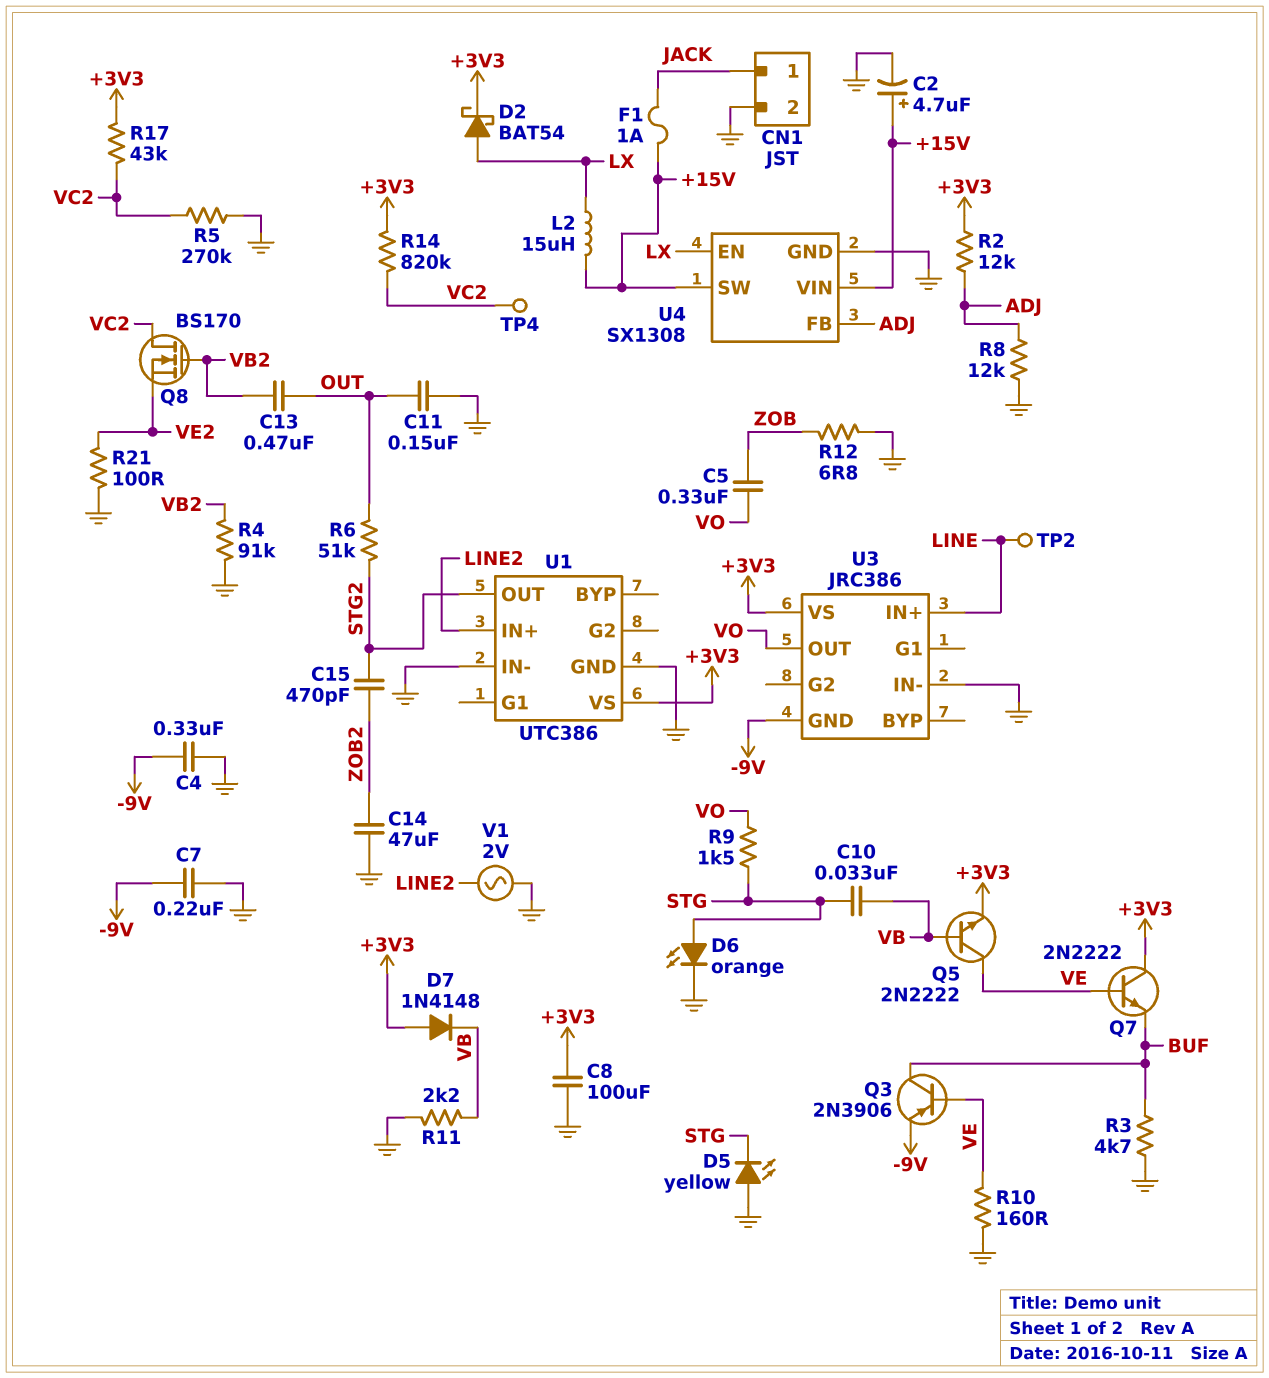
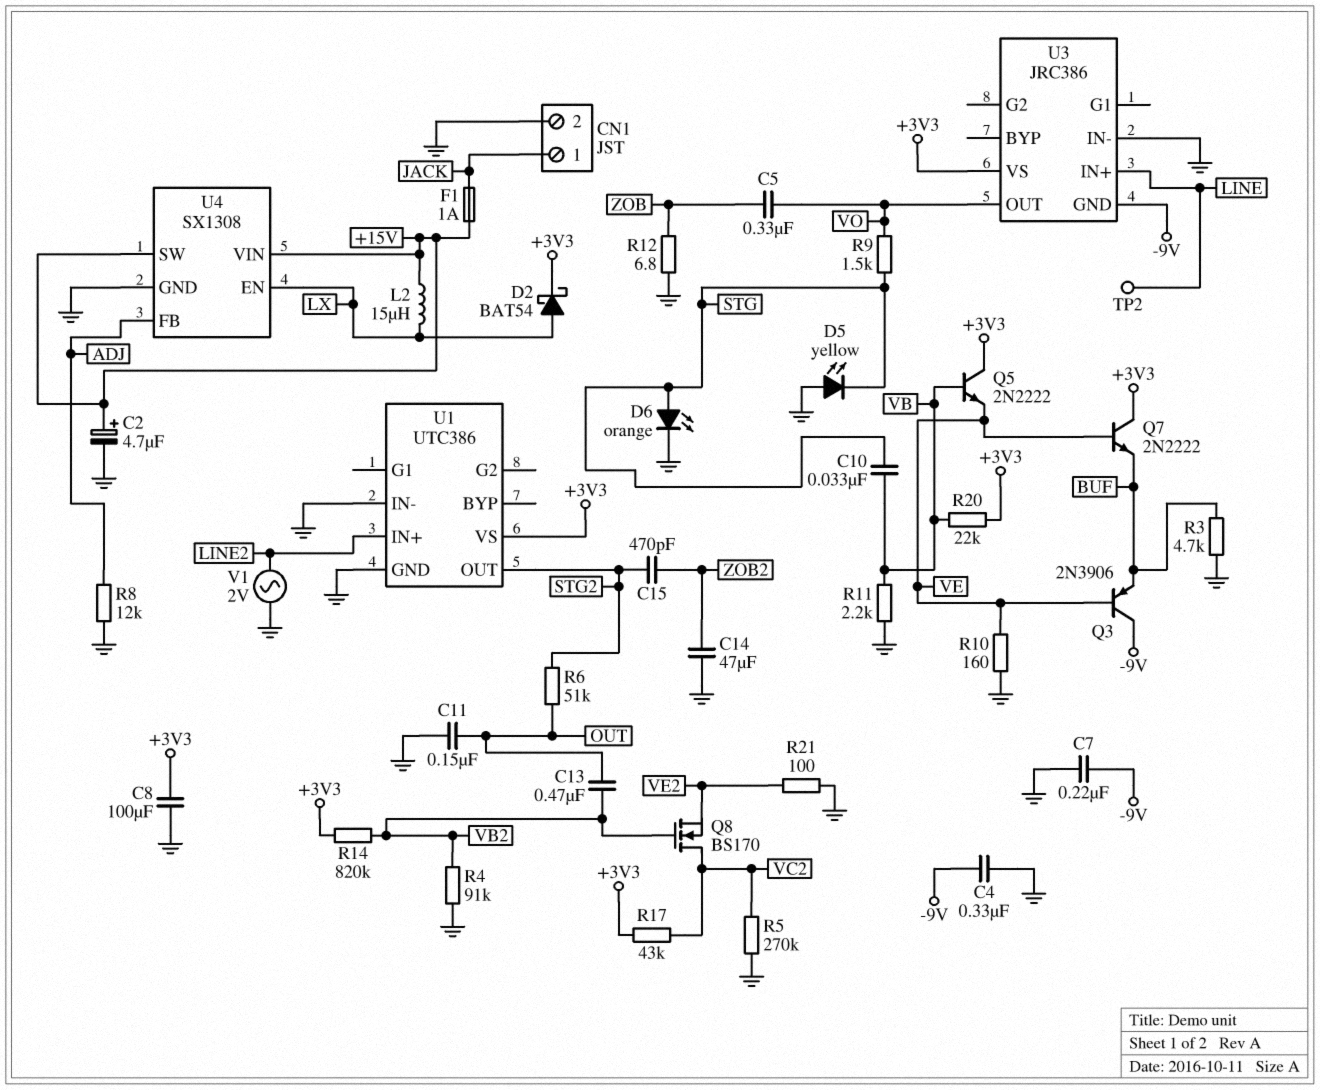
D7: diode 1N4148 (A +3V3, K VB) -> none
Q3: PNP 2N3906 (B VE, C BUF, E -9V) -> PNP 2N3906 (B VE, C -9V, E BUF)
Q5: NPN 2N2222 (B VB, C VE, E +3V3) -> NPN 2N2222 (B VB, C +3V3, E VE)
R2: 12k (+3V3, ADJ) -> none
R14: 820k (+3V3, VC2) -> 820k (+3V3, VB2)
R20: none -> 22k (+3V3, VB)
TP4: test point (VC2) -> none

